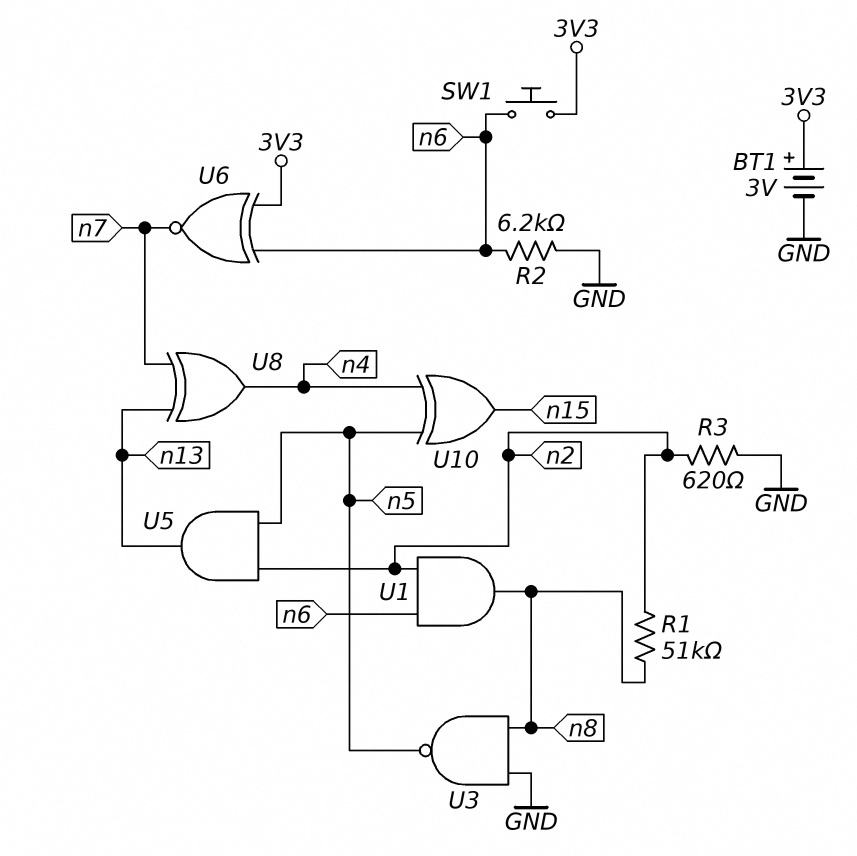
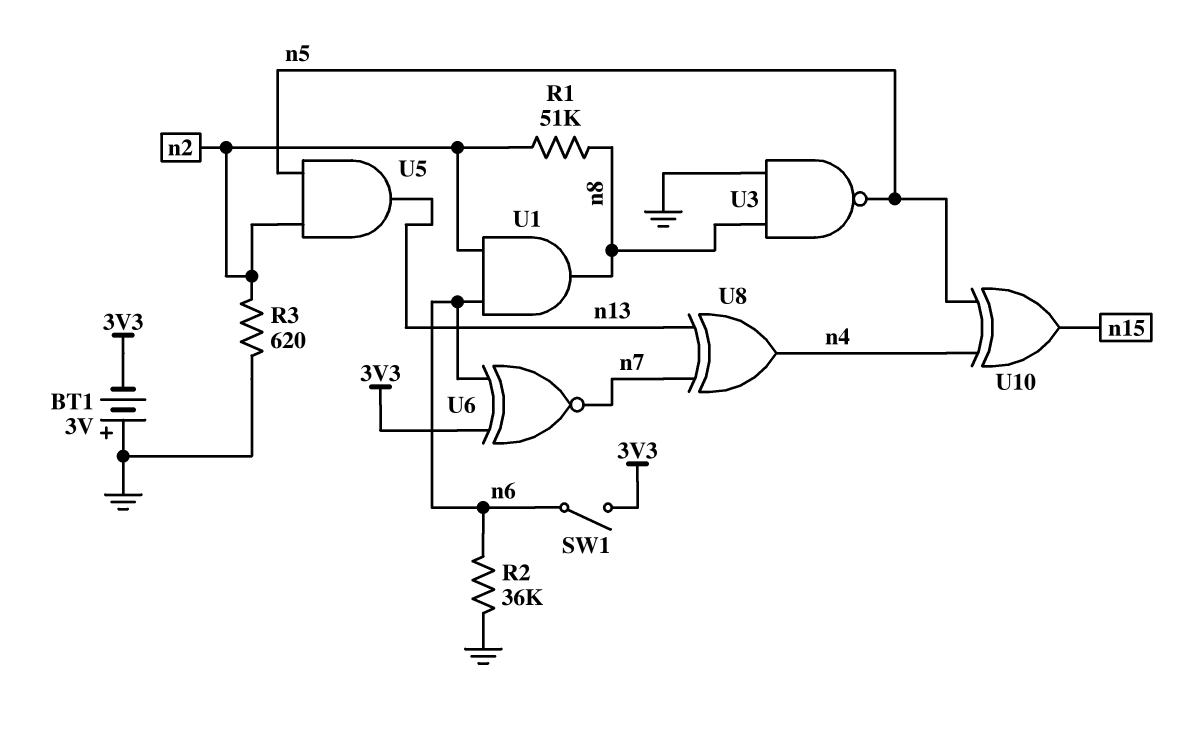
BT1: 3V (plus 3V3, minus GND) -> 3V (plus GND, minus 3V3)
R2: 6.2k (GND, n6) -> 36k (GND, n6)
SW1: button (3V3, n6) -> switch (3V3, n6)

